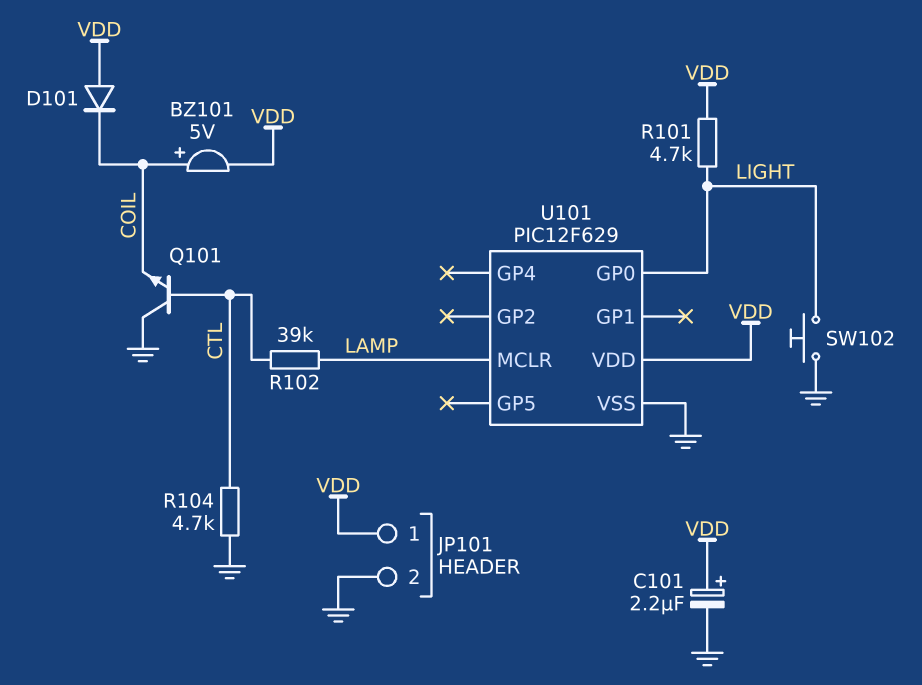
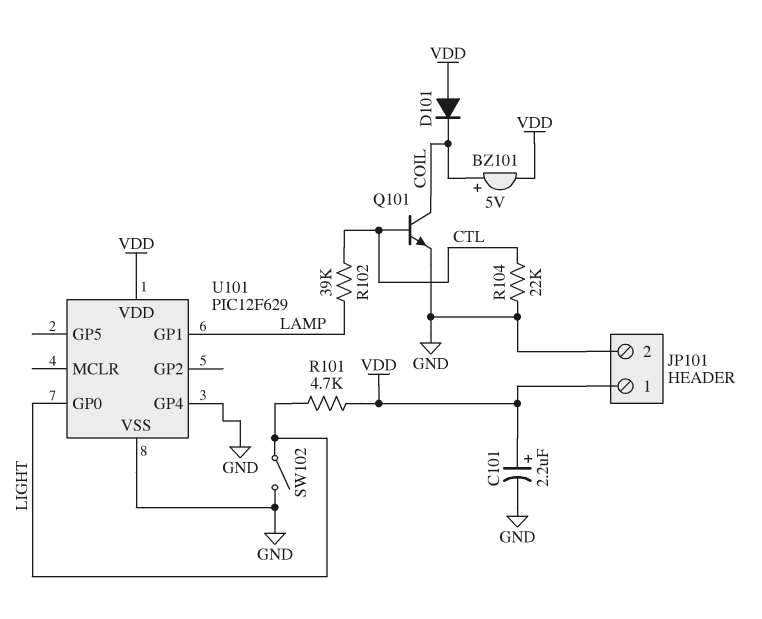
Q101: NPN (B CTL, C GND, E COIL) -> NPN (B CTL, C COIL, E GND)
R104: 4.7k (CTL, GND) -> 22k (CTL, GND)
SW102: button (GND, LIGHT) -> switch (GND, LIGHT)
U101 pin GP1: none -> LAMP
U101 pin GP4: none -> GND
U101 pin MCLR: LAMP -> none

